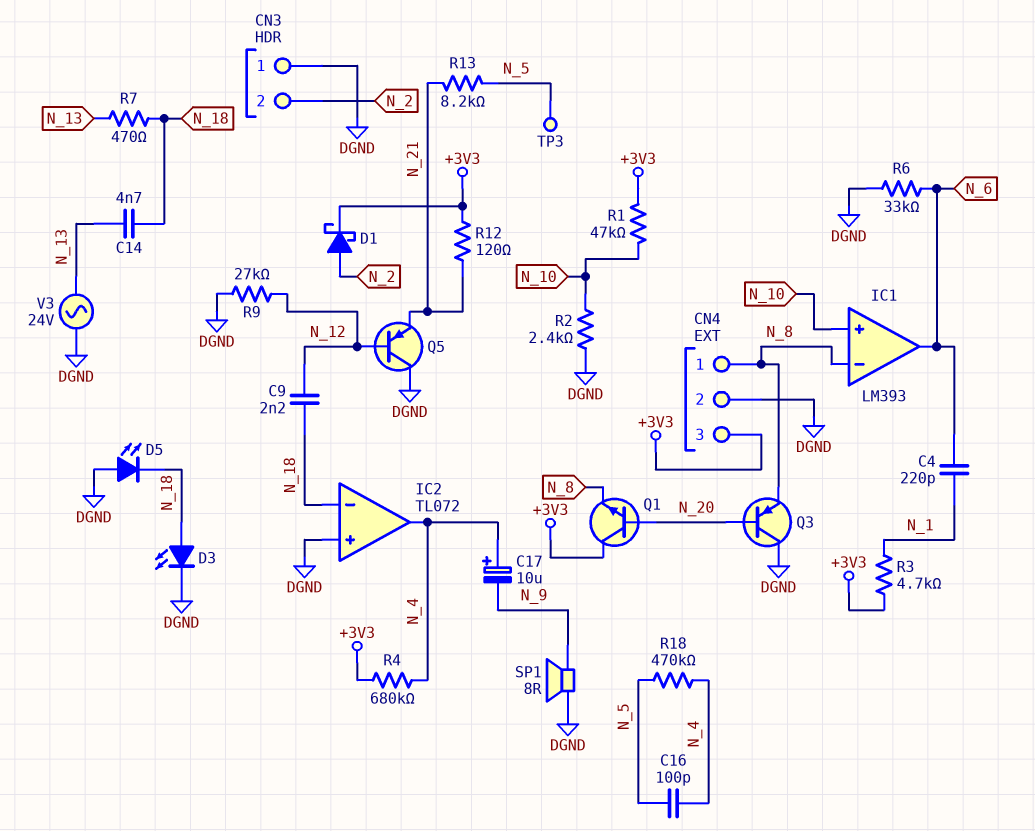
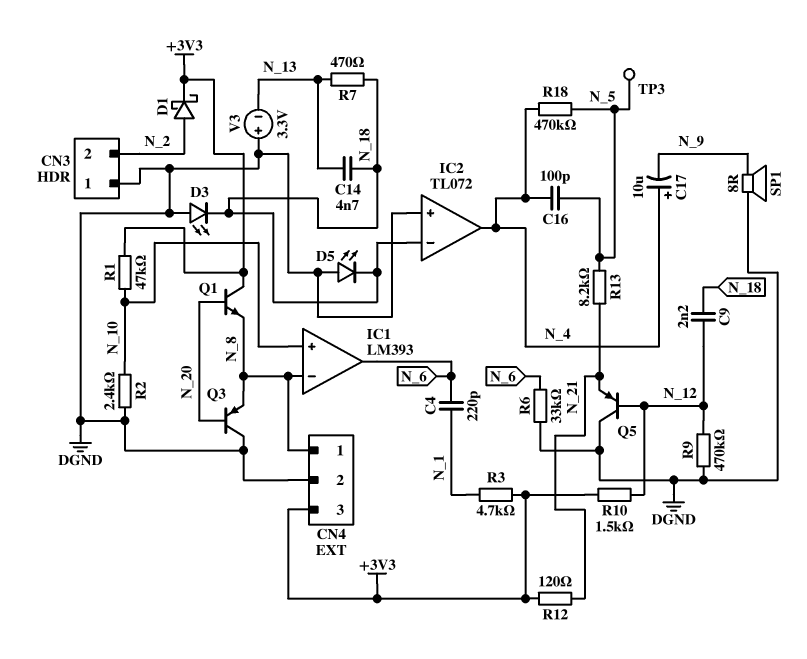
D3: LED (A N_18, K DGND) -> LED (A DGND, K N_18)
R4: 680k (+3V3, N_4) -> none
R9: 27k (DGND, N_12) -> 470k (DGND, N_12)
R10: none -> 1.5k (+3V3, N_12)
V3: AC 24V (DGND, N_13) -> 3.3V (plus DGND, minus N_13)

